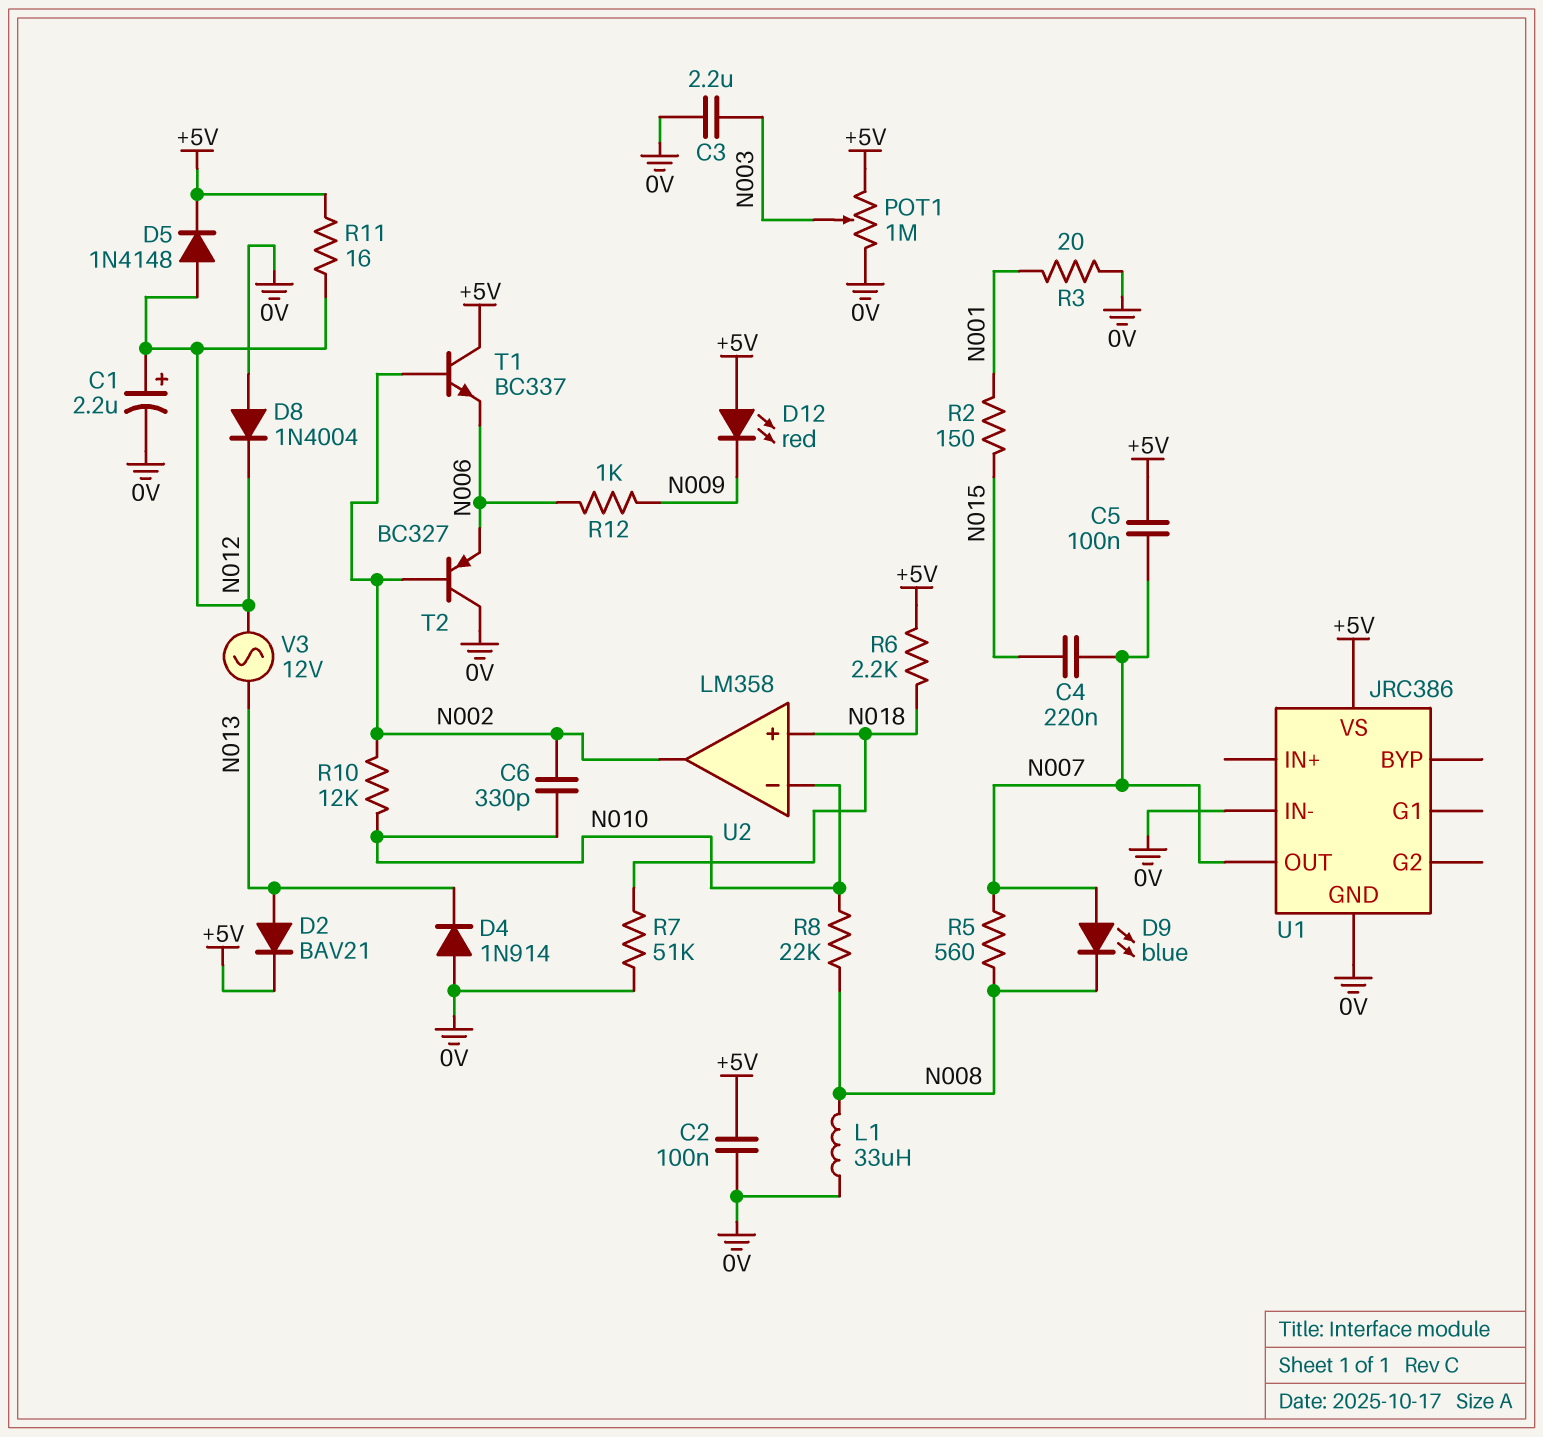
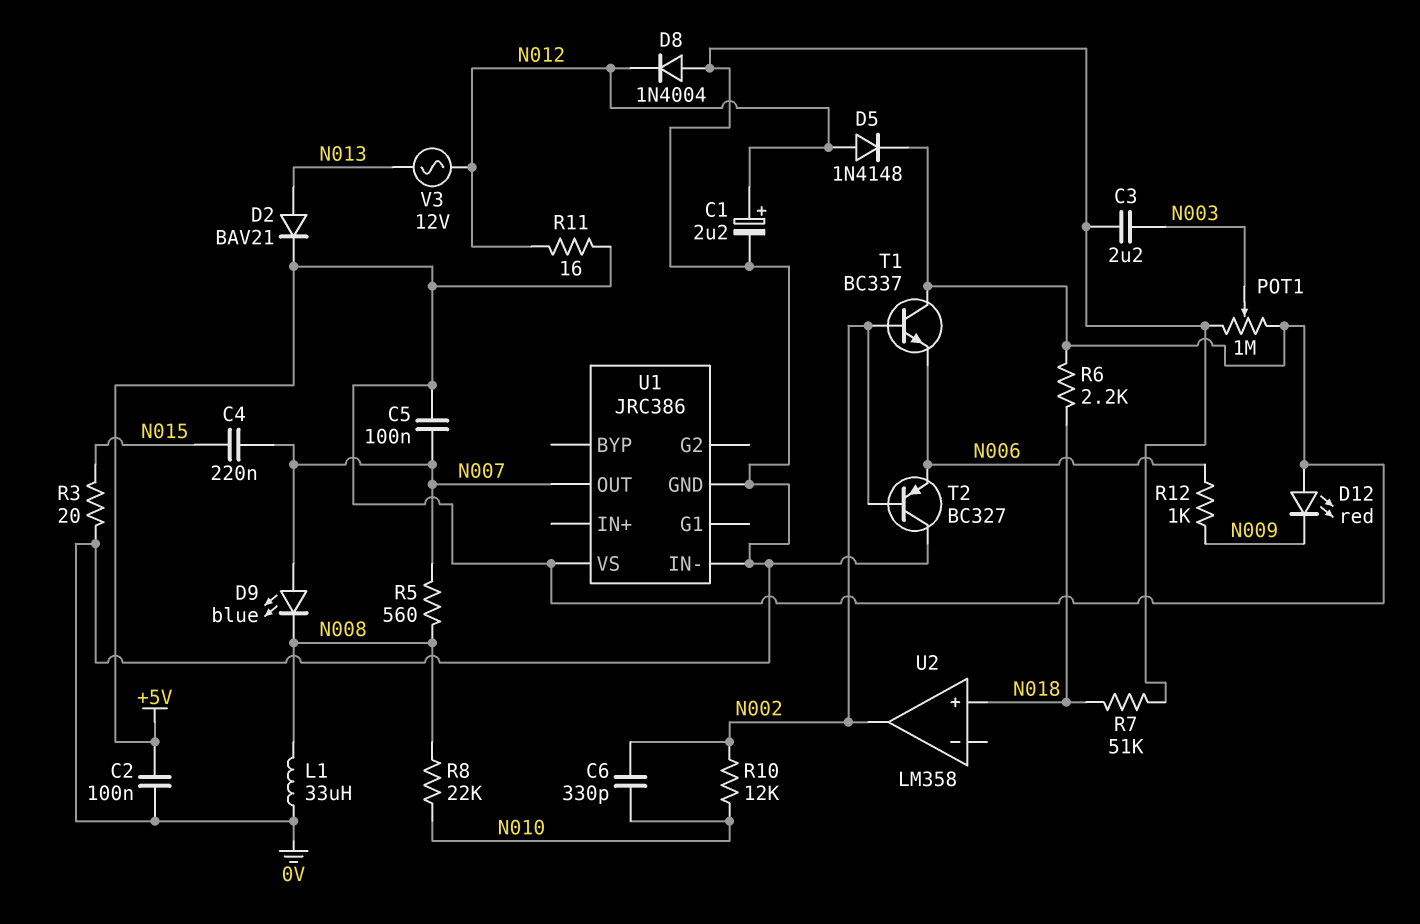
D4: diode 1N914 (A 0V, K N013) -> none
R2: 150 (N001, N015) -> none
R3: 20 (0V, N001) -> 20 (0V, N015)
U2 pin in-: N010 -> none

